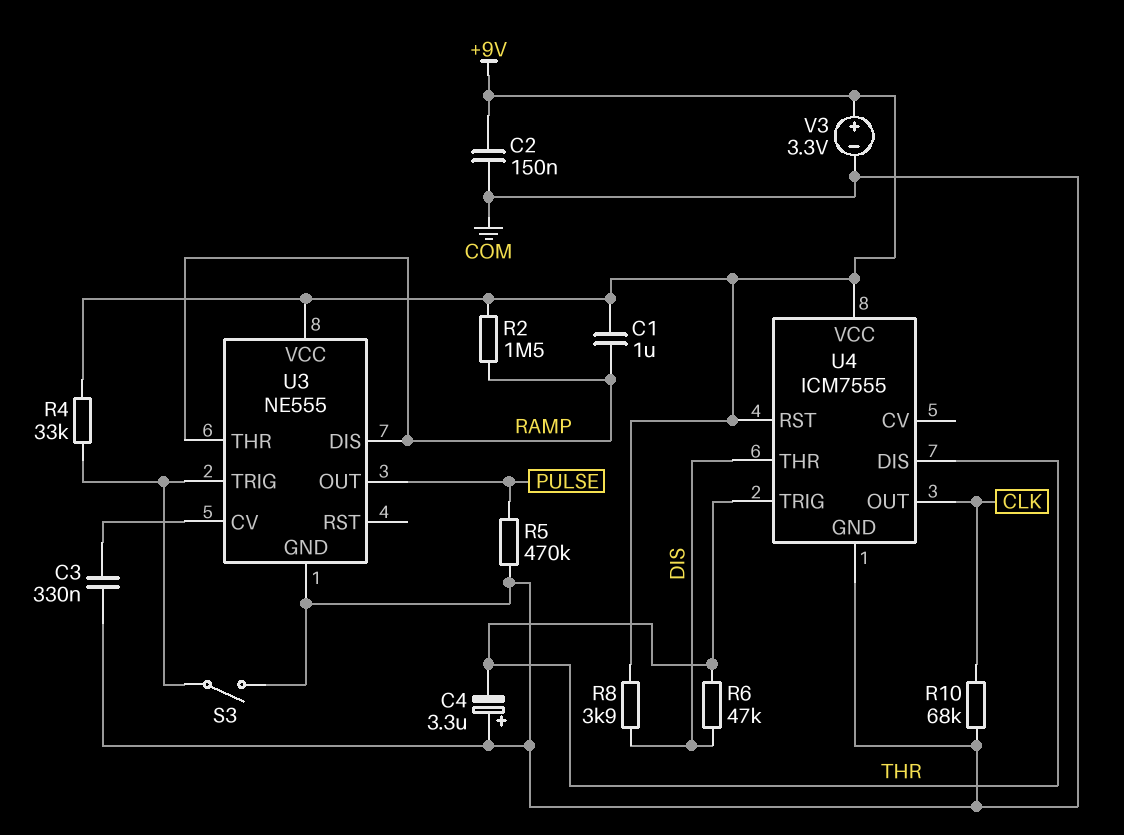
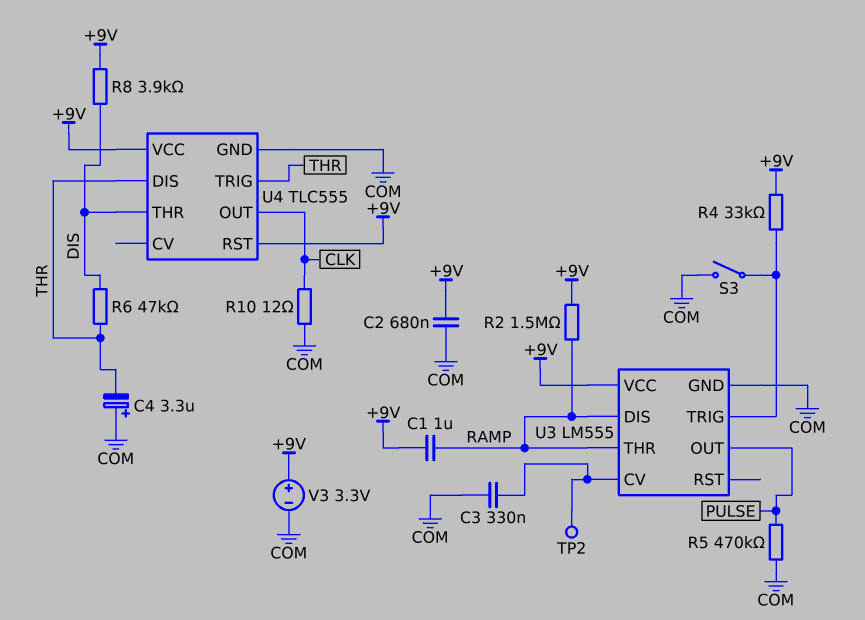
C2: 150nF (+9V, COM) -> 680nF (+9V, COM)
R10: 68k (CLK, COM) -> 12 (CLK, COM)
TP2: none -> test point (U3/CV)
U3: NE555 -> LM555
U4: ICM7555 -> TLC555

